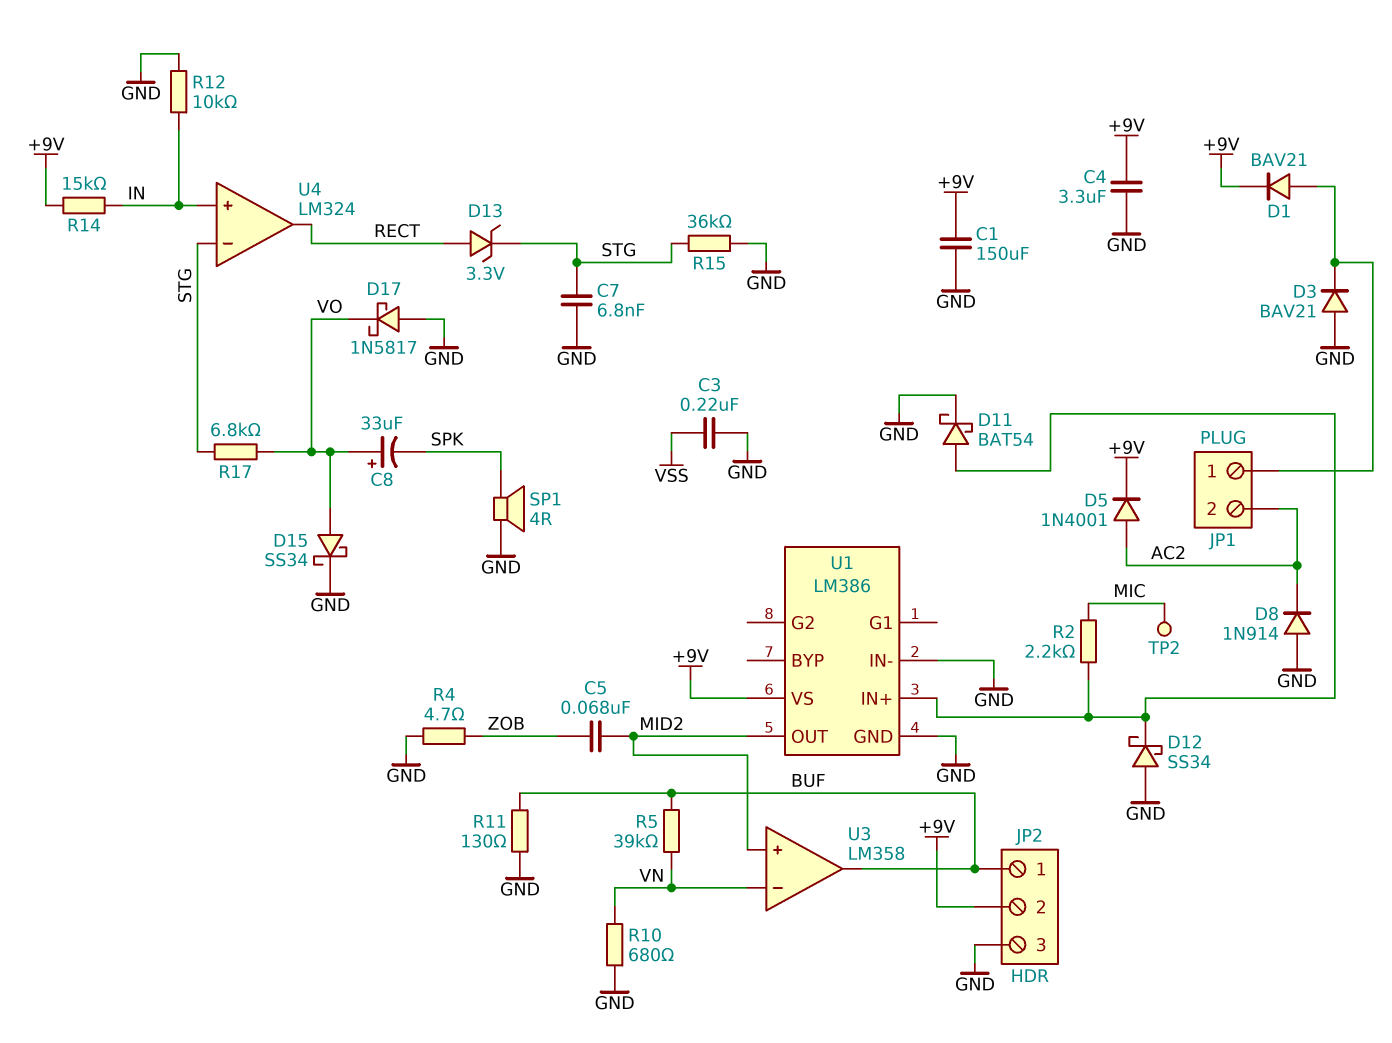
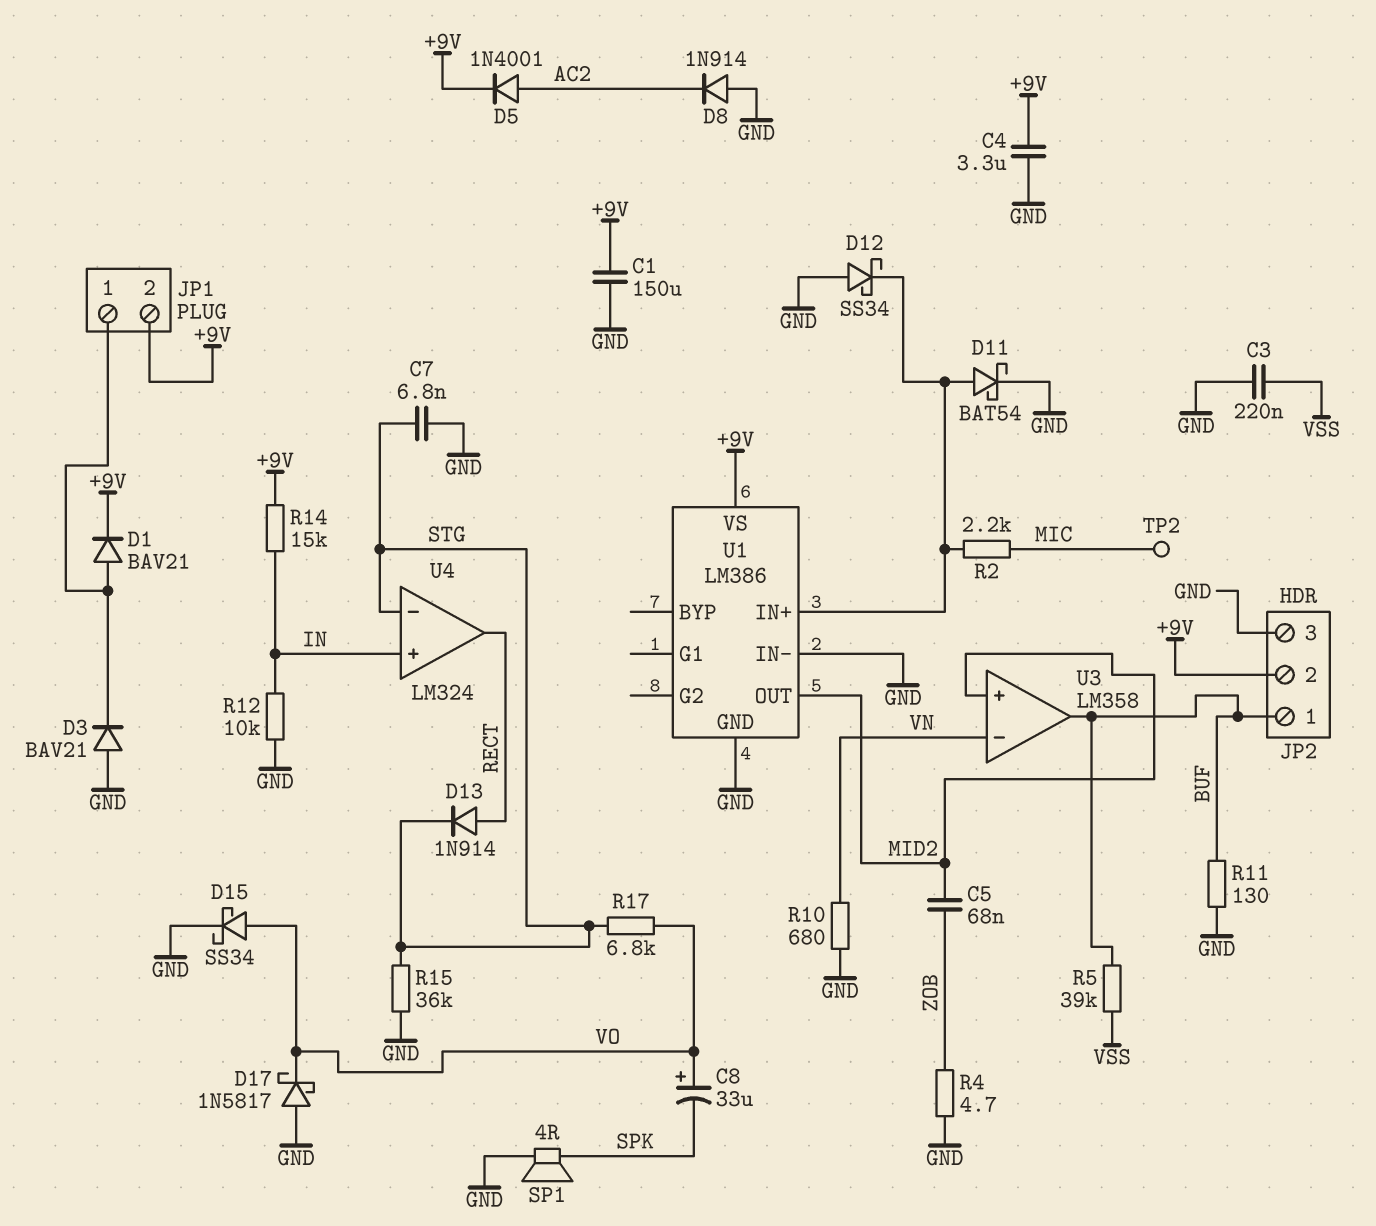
D13: zener 3.3V (A RECT, K STG) -> diode 1N914 (A RECT, K STG)
JP1 pin 2: AC2 -> +9V
R5: 39k (BUF, VN) -> 39k (BUF, VSS)

